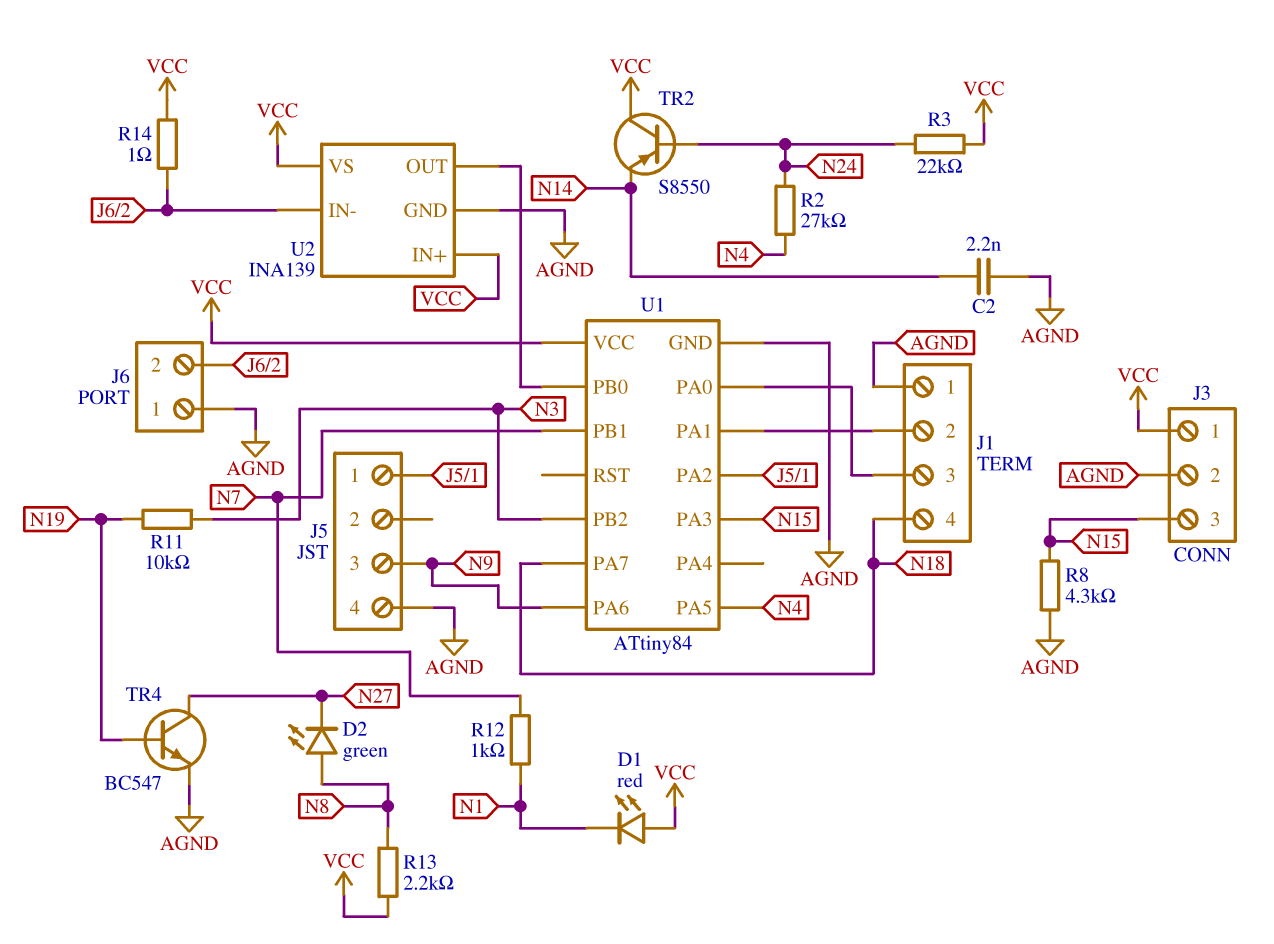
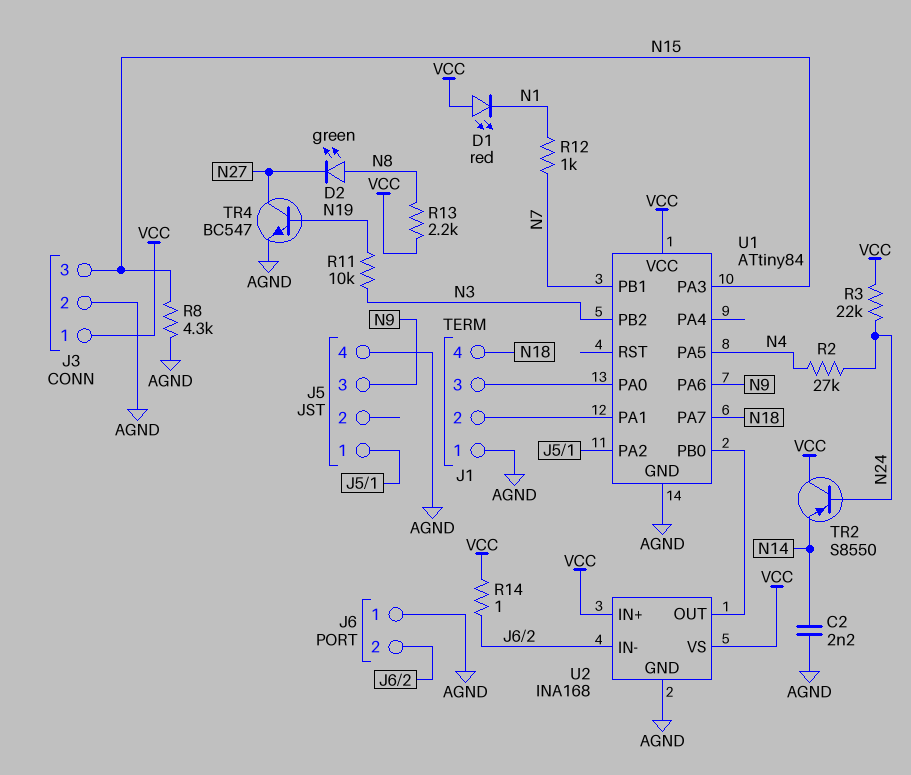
U2: INA139 -> INA168

